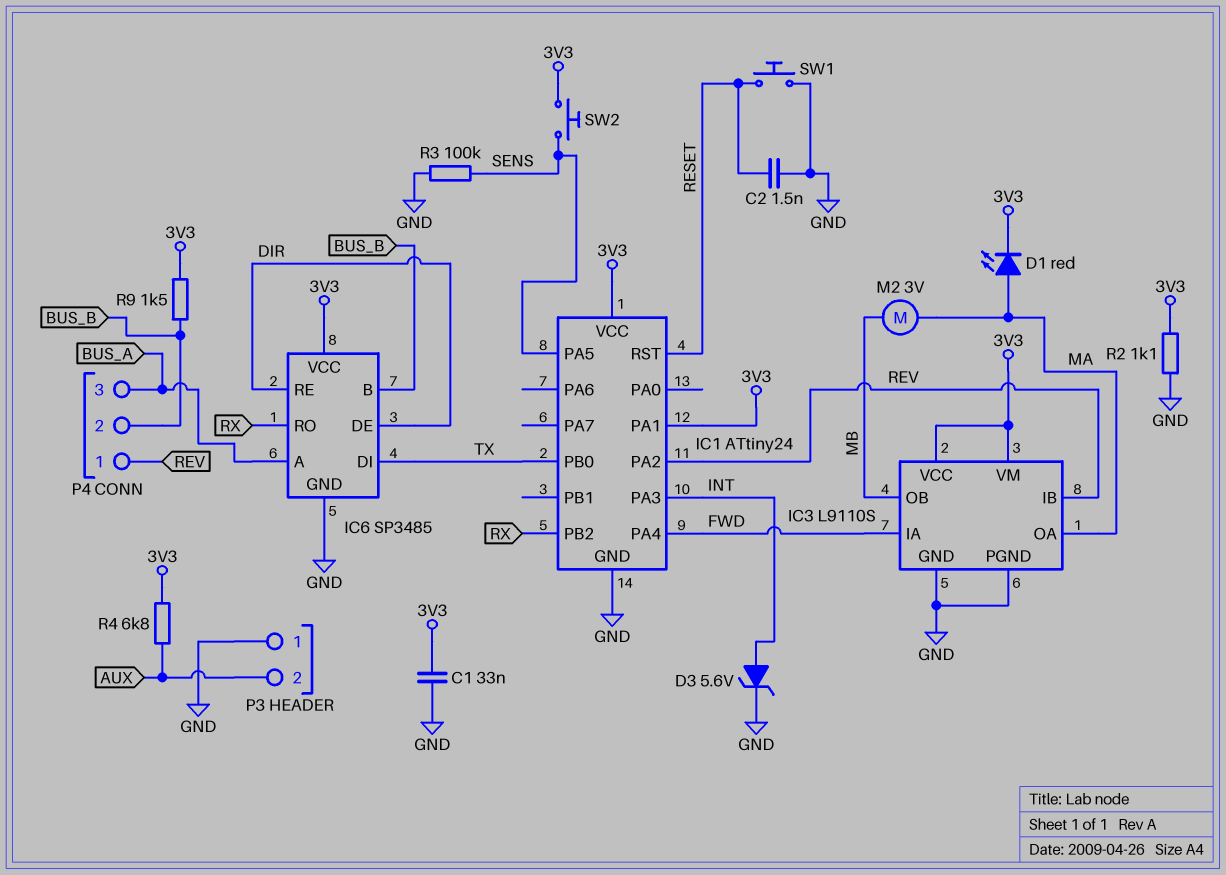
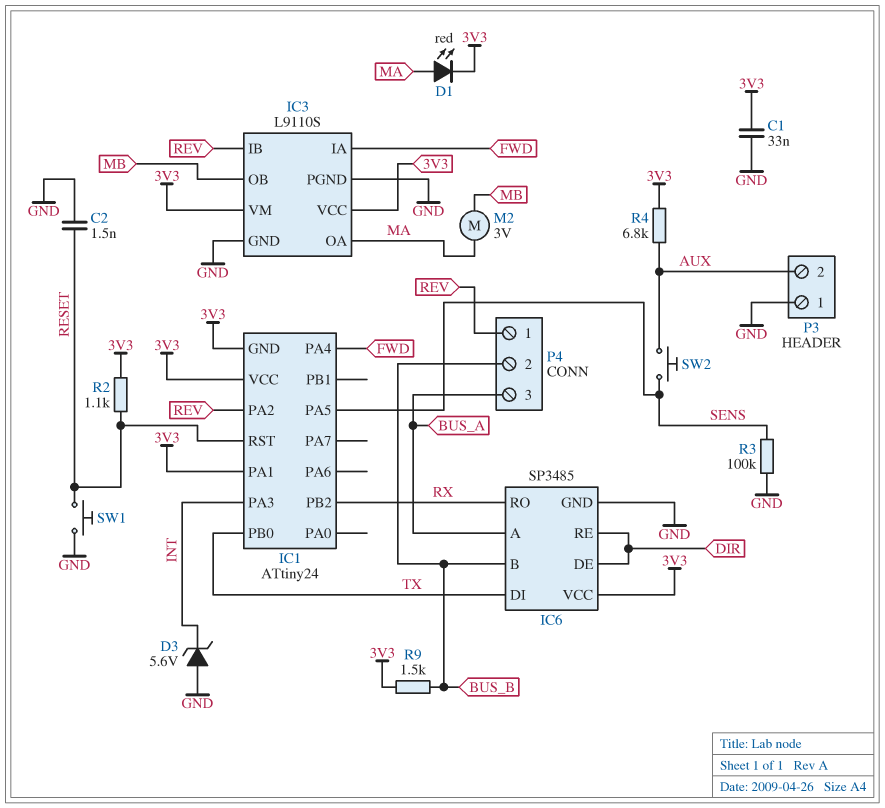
D3: zener 5.6V (A INT, K GND) -> zener 5.6V (A GND, K INT)
IC1 pin GND: GND -> 3V3
R2: 1.1k (3V3, GND) -> 1.1k (3V3, RESET)
SW2: button (3V3, SENS) -> button (AUX, SENS)

